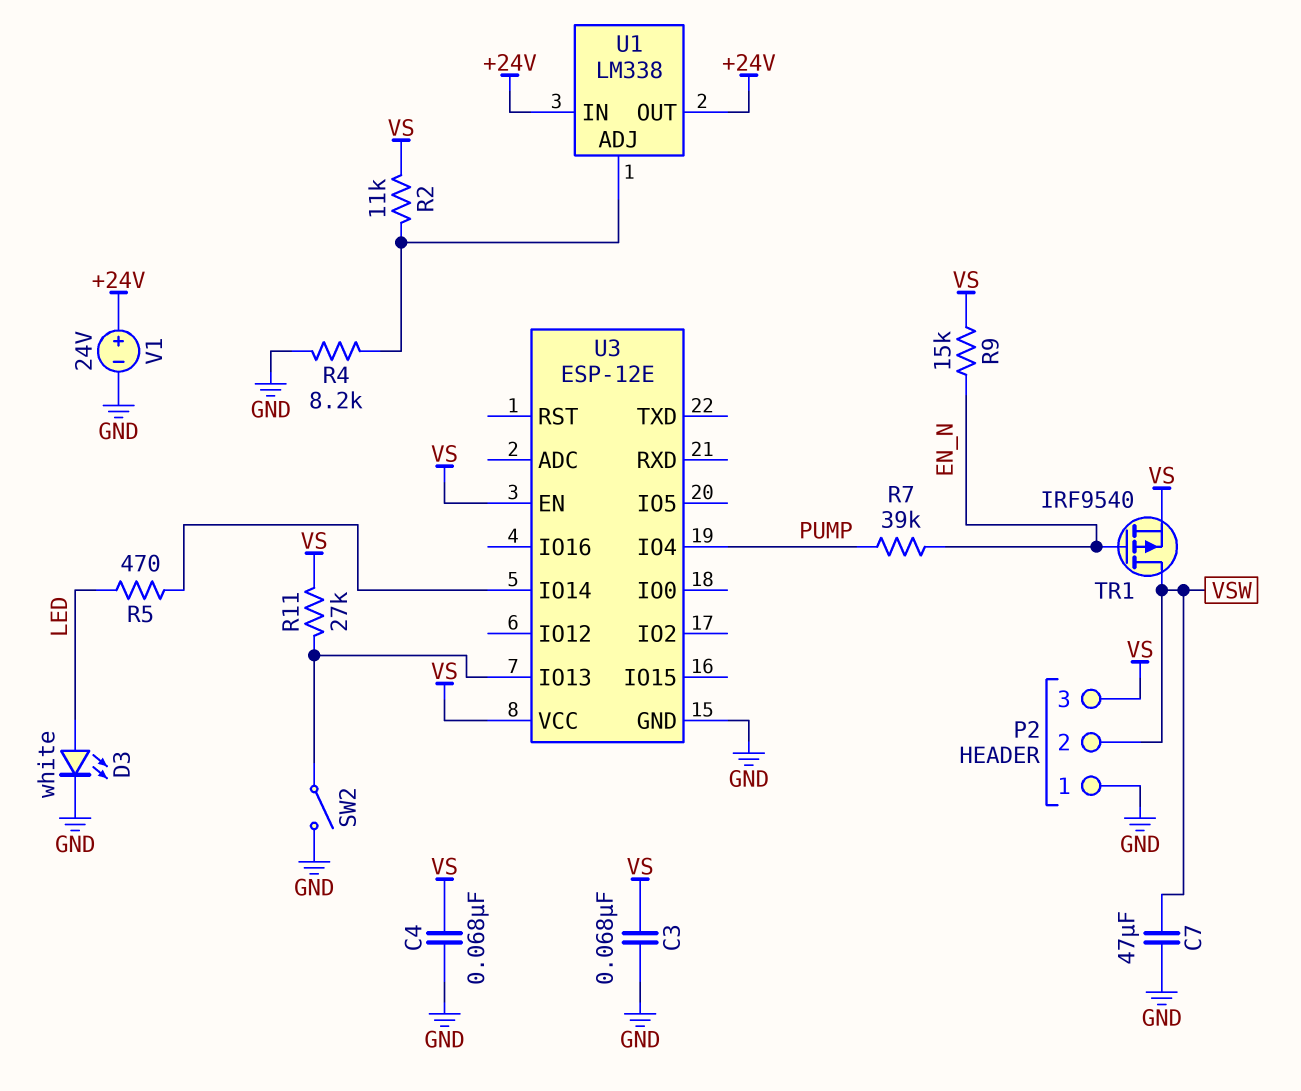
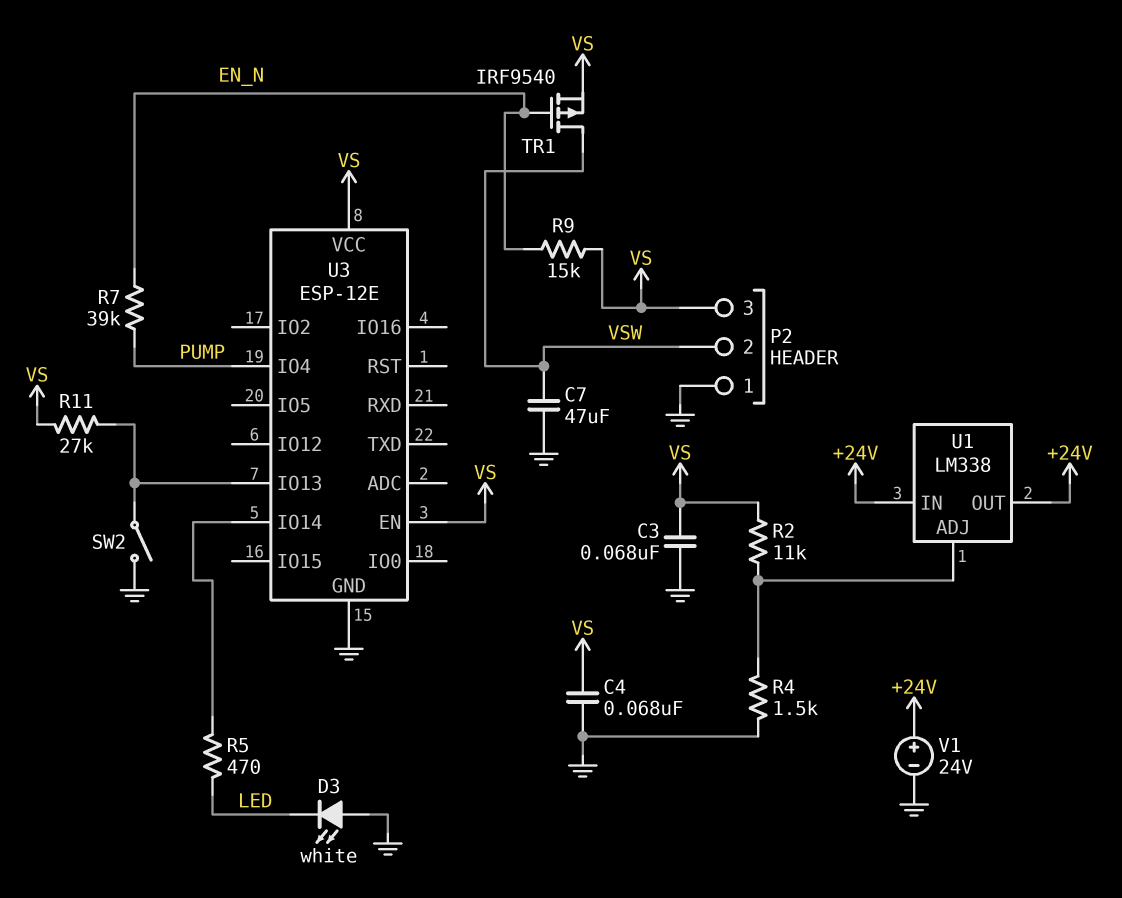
D3: LED white (A LED, K GND) -> LED white (A GND, K LED)
R4: 8.2k (GND, U1/ADJ) -> 1.5k (GND, U1/ADJ)

